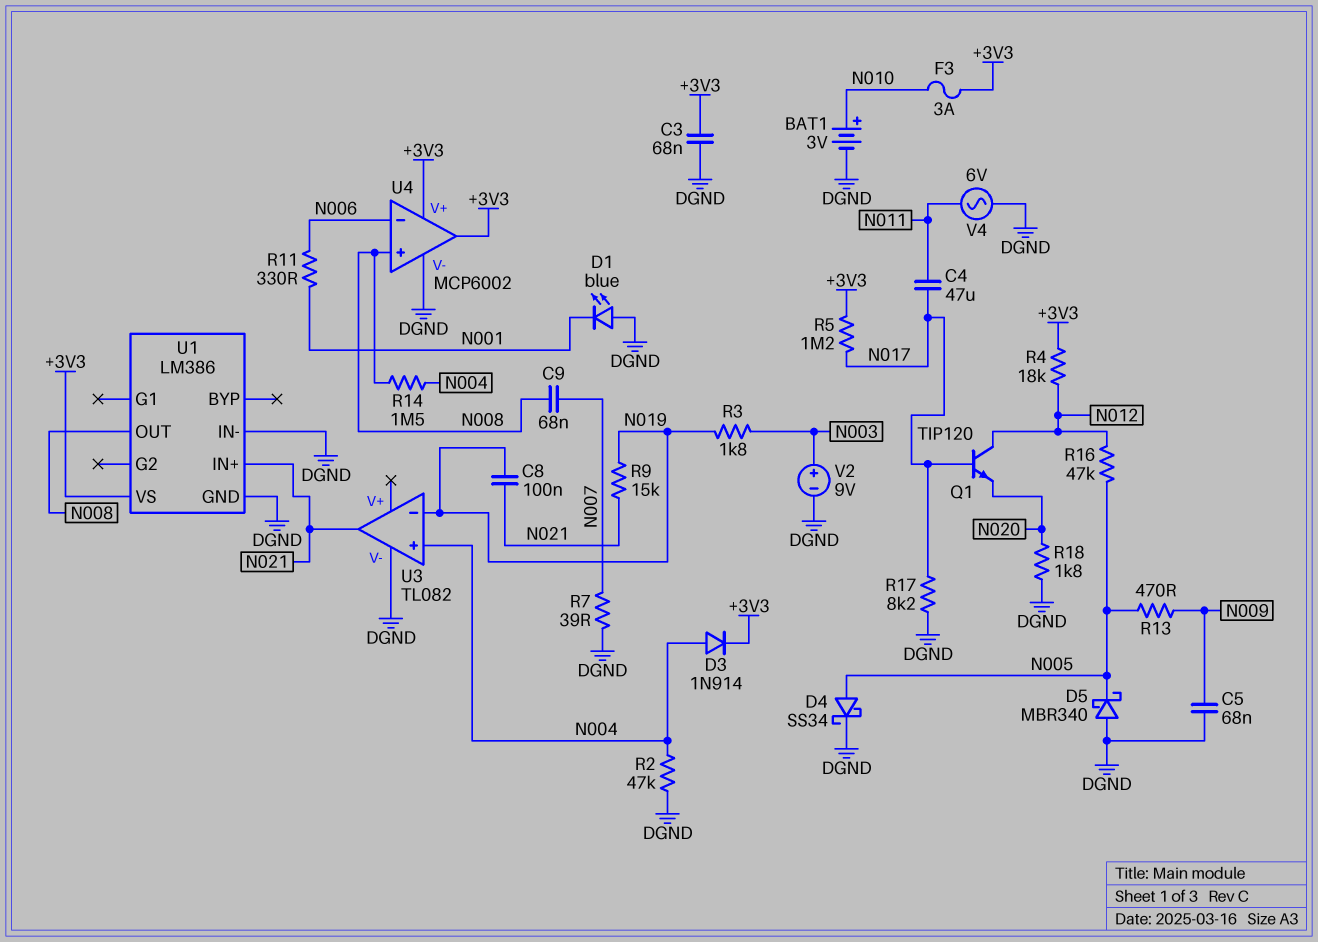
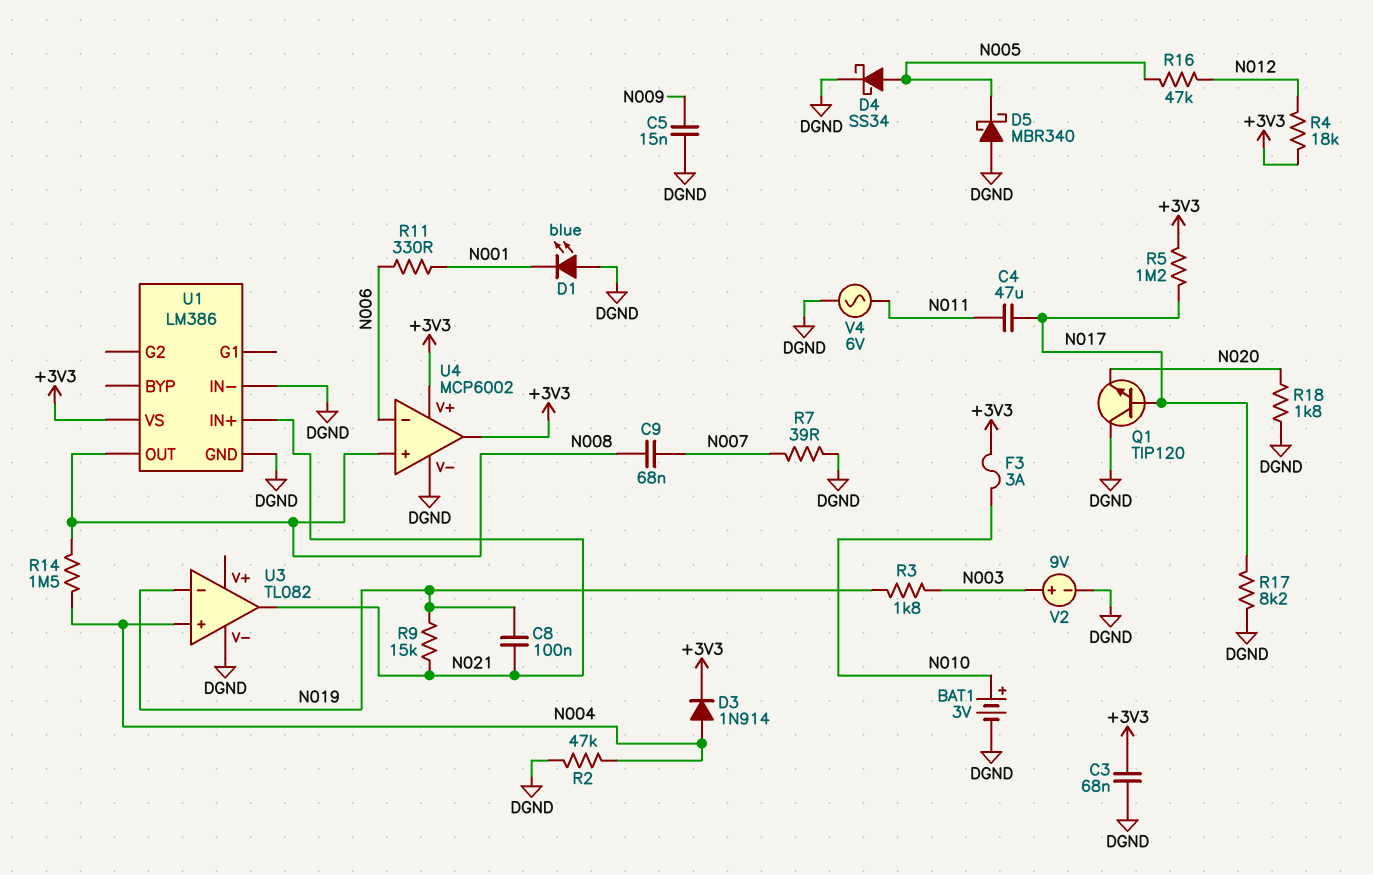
C5: 68nF (DGND, N009) -> 15nF (DGND, N009)
Q1: NPN TIP120 (B N017, C N012, E N020) -> NPN TIP120 (B N017, C DGND, E N020)
R13: 470 (N005, N009) -> none

